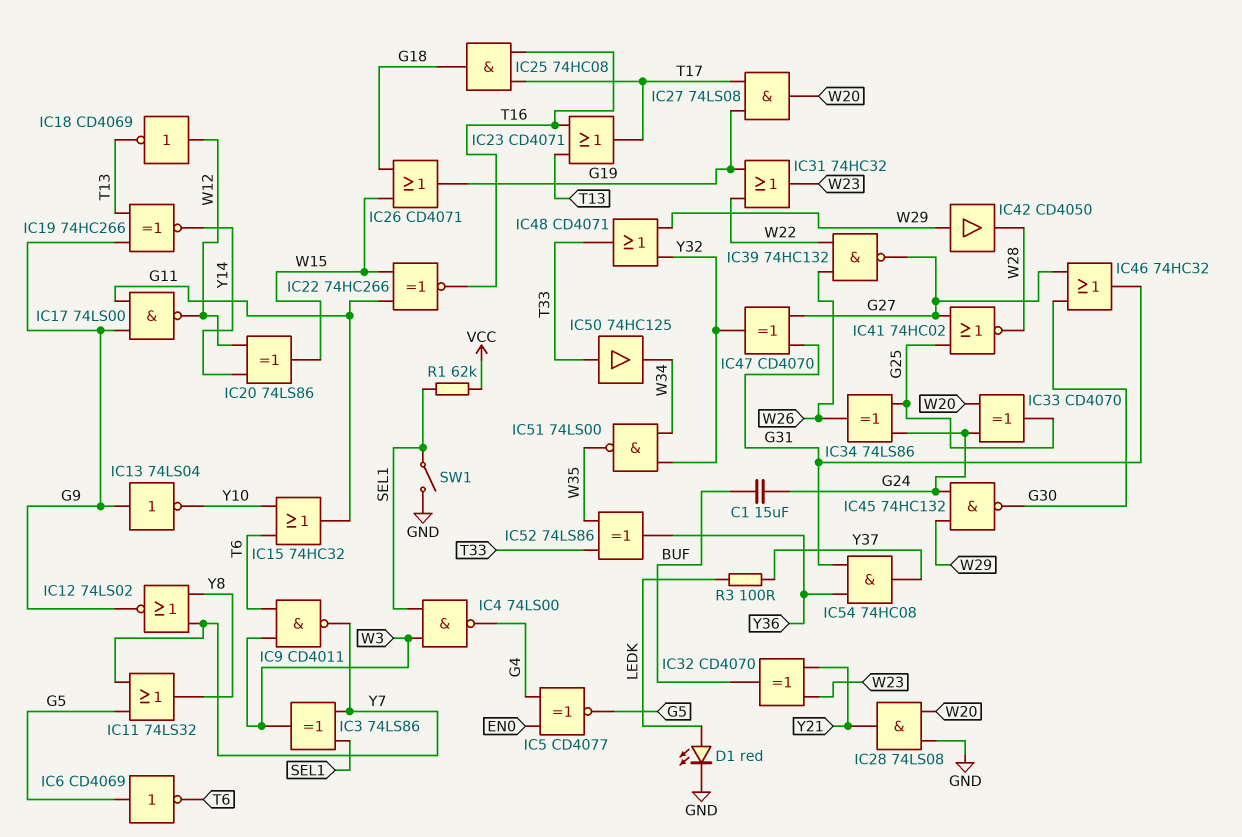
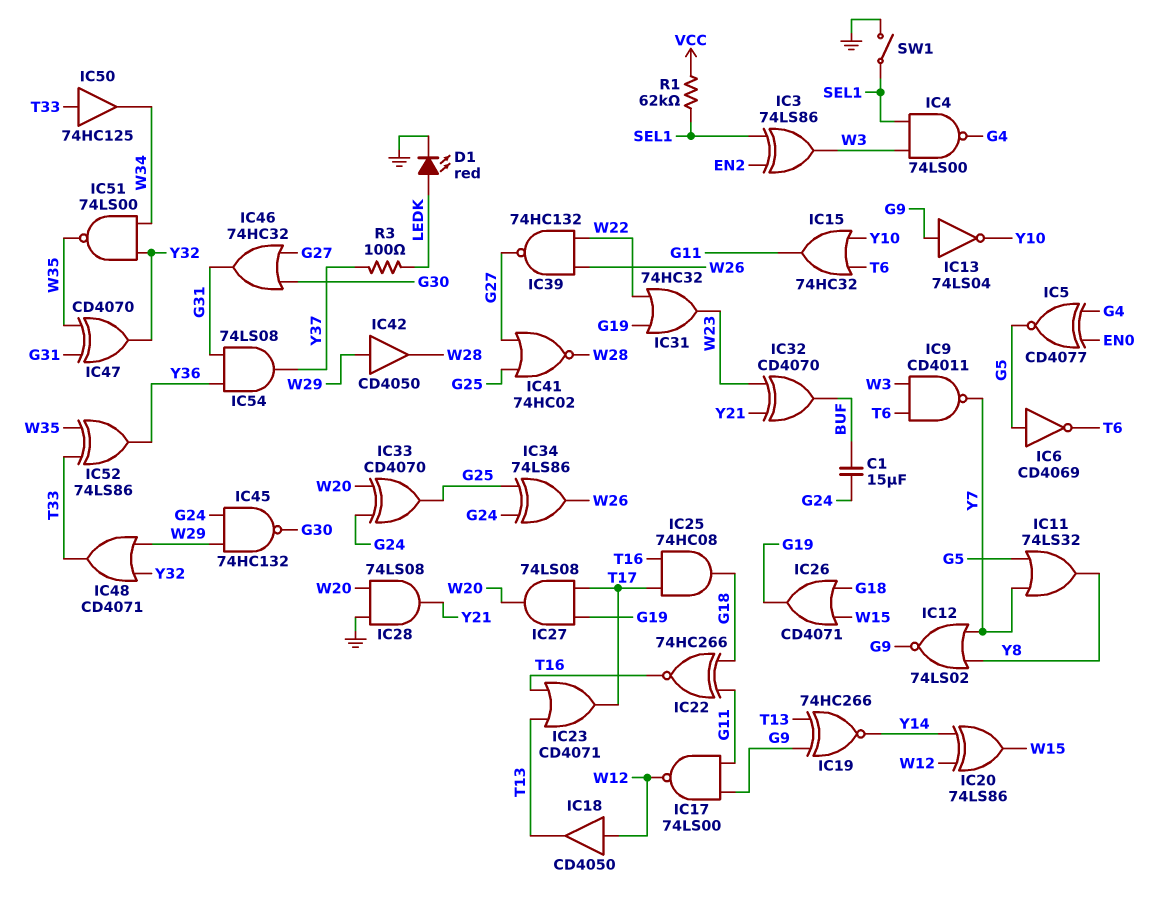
IC3: XOR 74LS86 (in SEL1, in Y7, out W3) -> XOR 74LS86 (in EN2, in SEL1, out W3)
IC18: NOT CD4069 (in W12, out T13) -> buffer CD4050 (in W12, out T13)
IC22: XNOR 74HC266 (in G11, in W15, out T16) -> XNOR 74HC266 (in G11, in G18, out T16)
IC47: XOR CD4070 (in G27, in G31, out Y32) -> XOR CD4070 (in G31, in W35, out Y32)
IC54: AND 74HC08 (in G31, in Y36, out Y37) -> AND 74LS08 (in G31, in Y36, out Y37)

